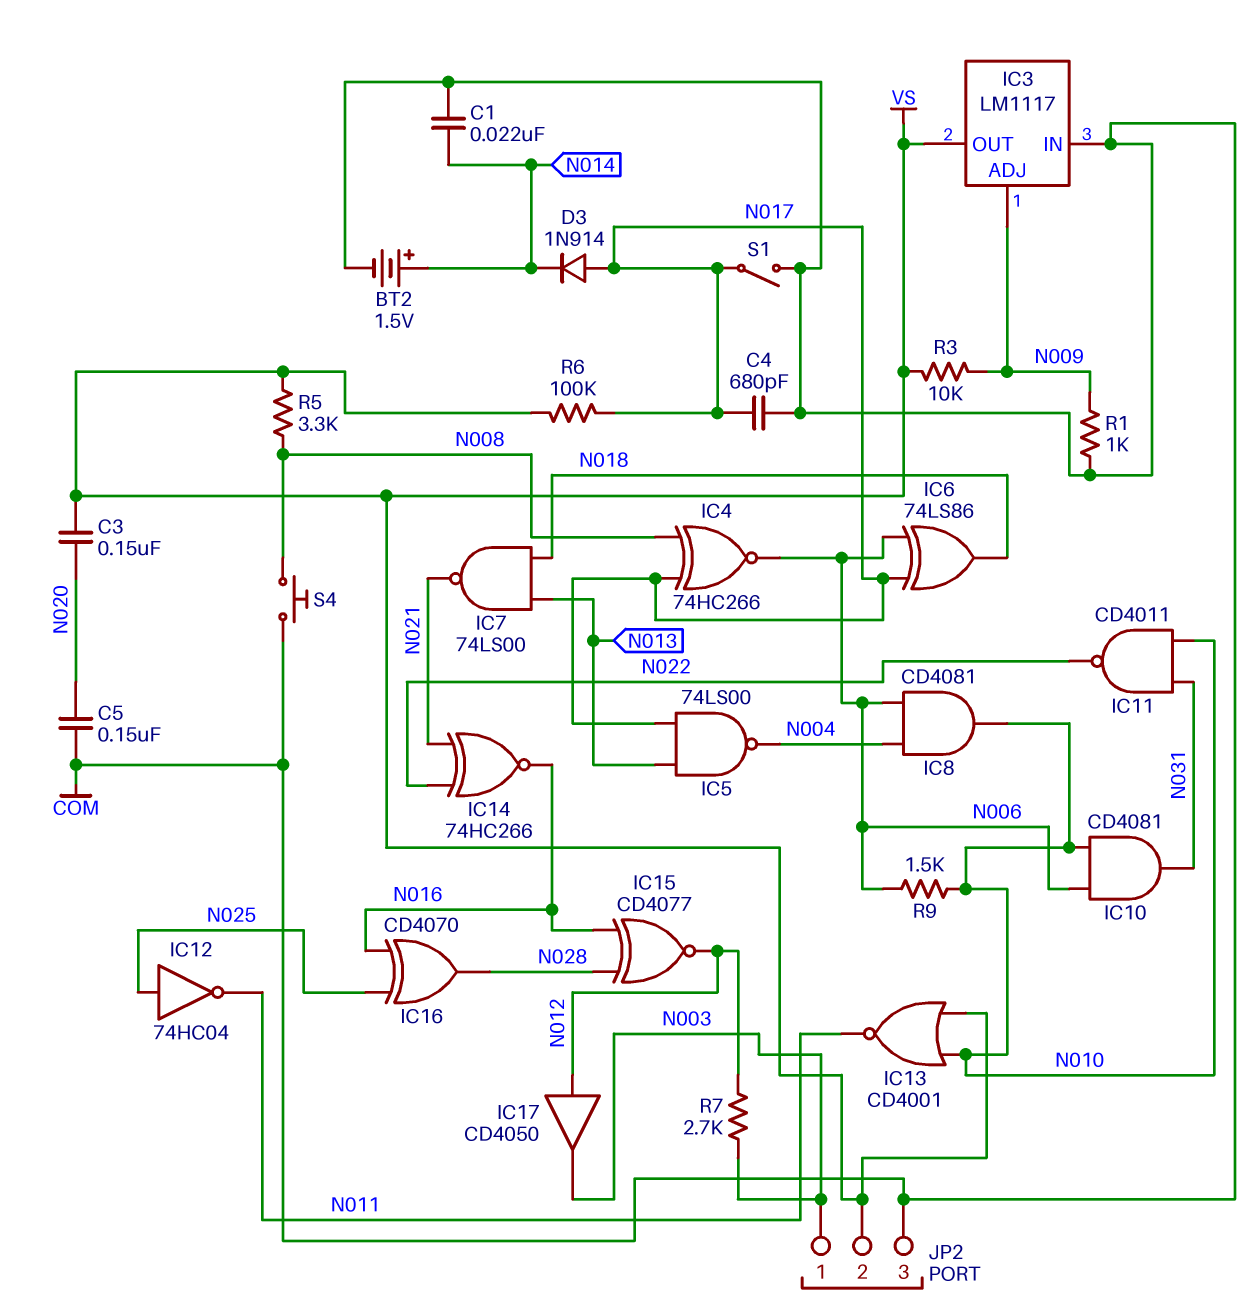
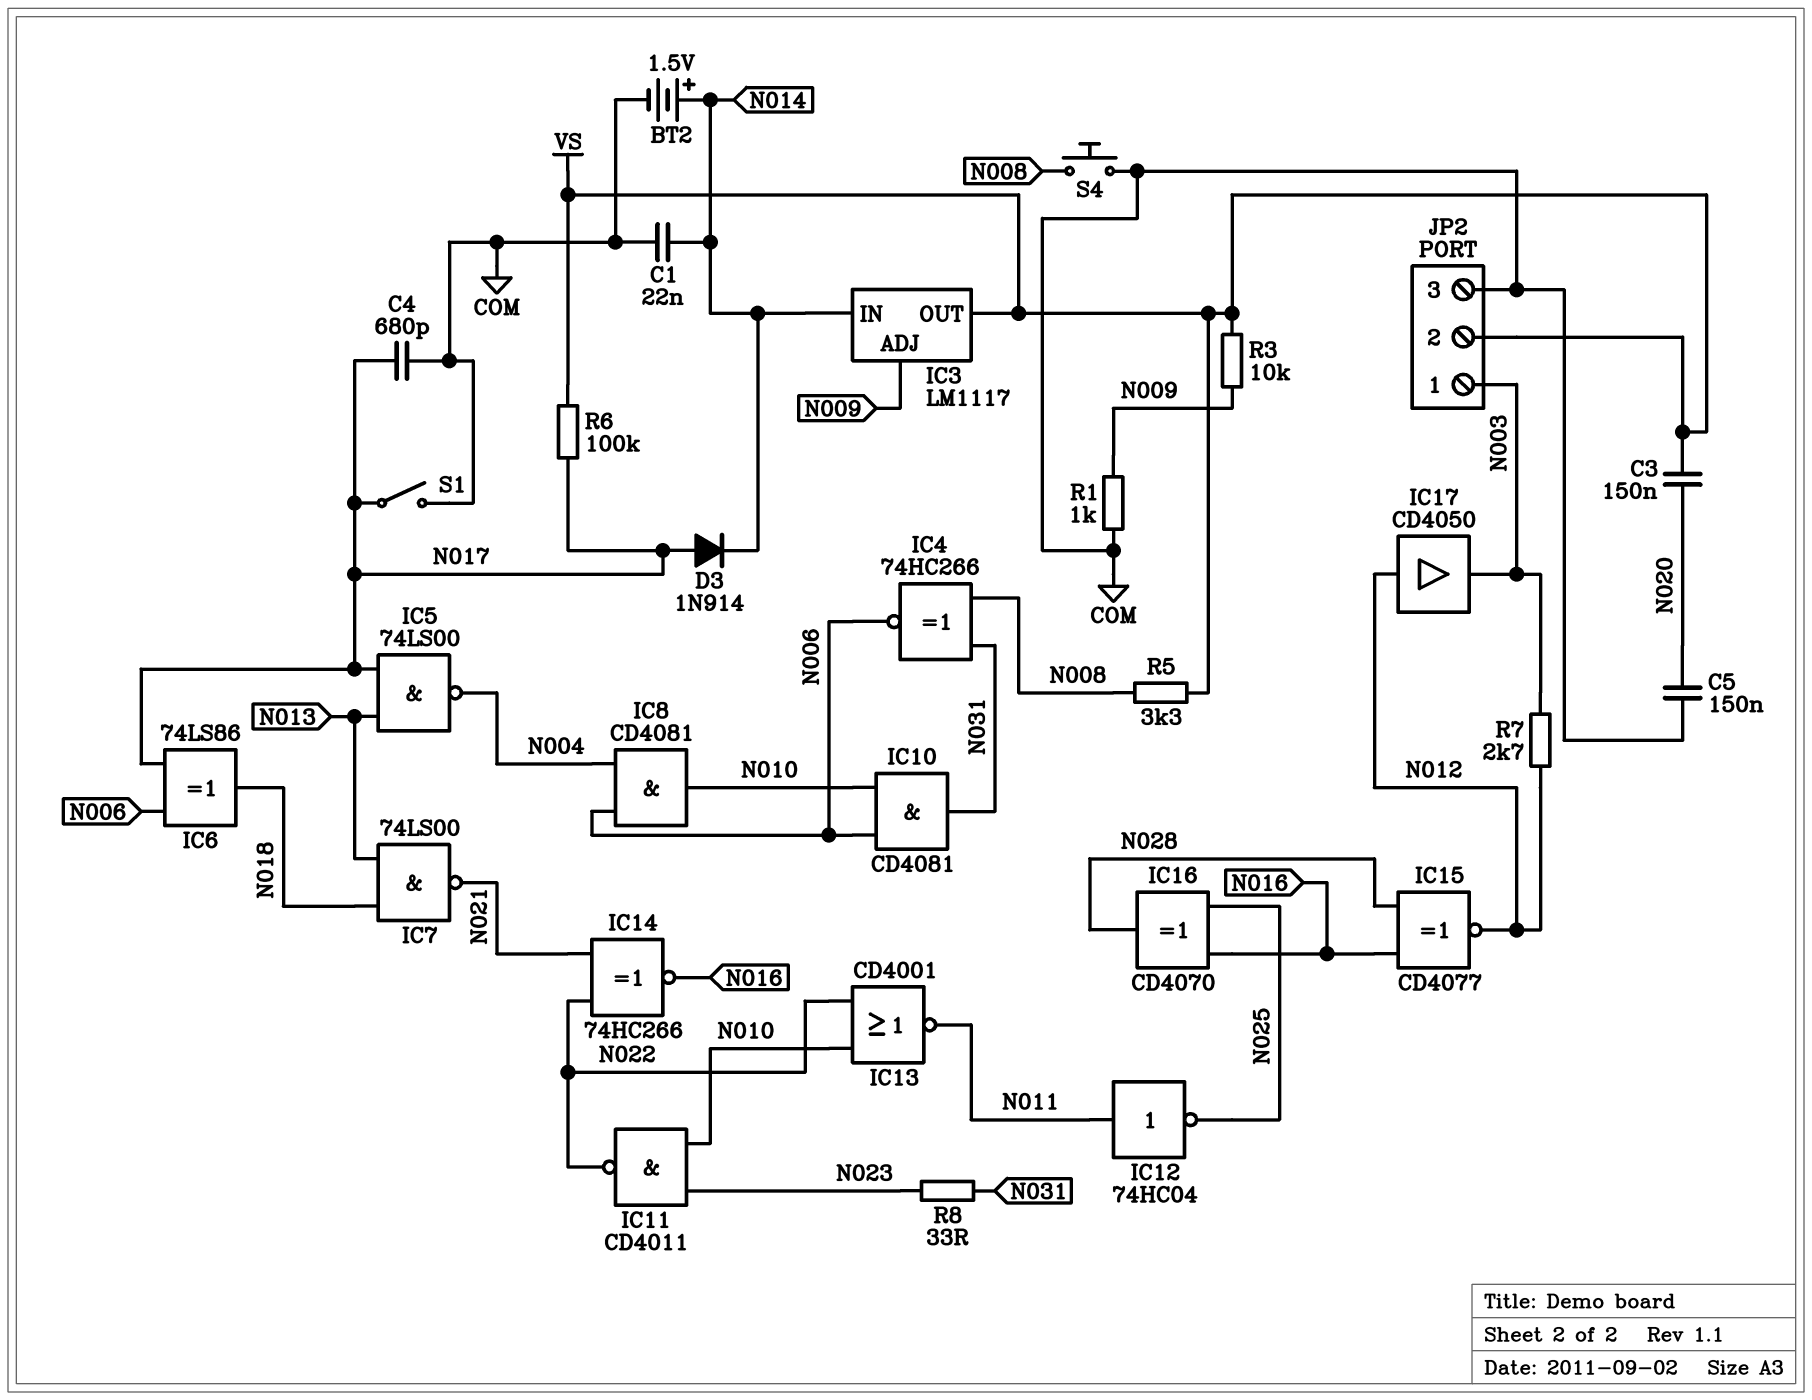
IC3 pin IN: COM -> N014
IC4: XNOR 74HC266 (in N008, in N017, out N006) -> XNOR 74HC266 (in N008, in N031, out N006)
IC11: NAND CD4011 (in N010, in N031, out N022) -> NAND CD4011 (in N010, in N023, out N022)
IC12: NOT 74HC04 (in N025, out N011) -> NOT 74HC04 (in N011, out N025)
IC13: NOR CD4001 (in N010, in VS, out N011) -> NOR CD4001 (in N010, in N022, out N011)
R8: none -> 33 (N023, N031)
R9: 1.5k (N006, N010) -> none

